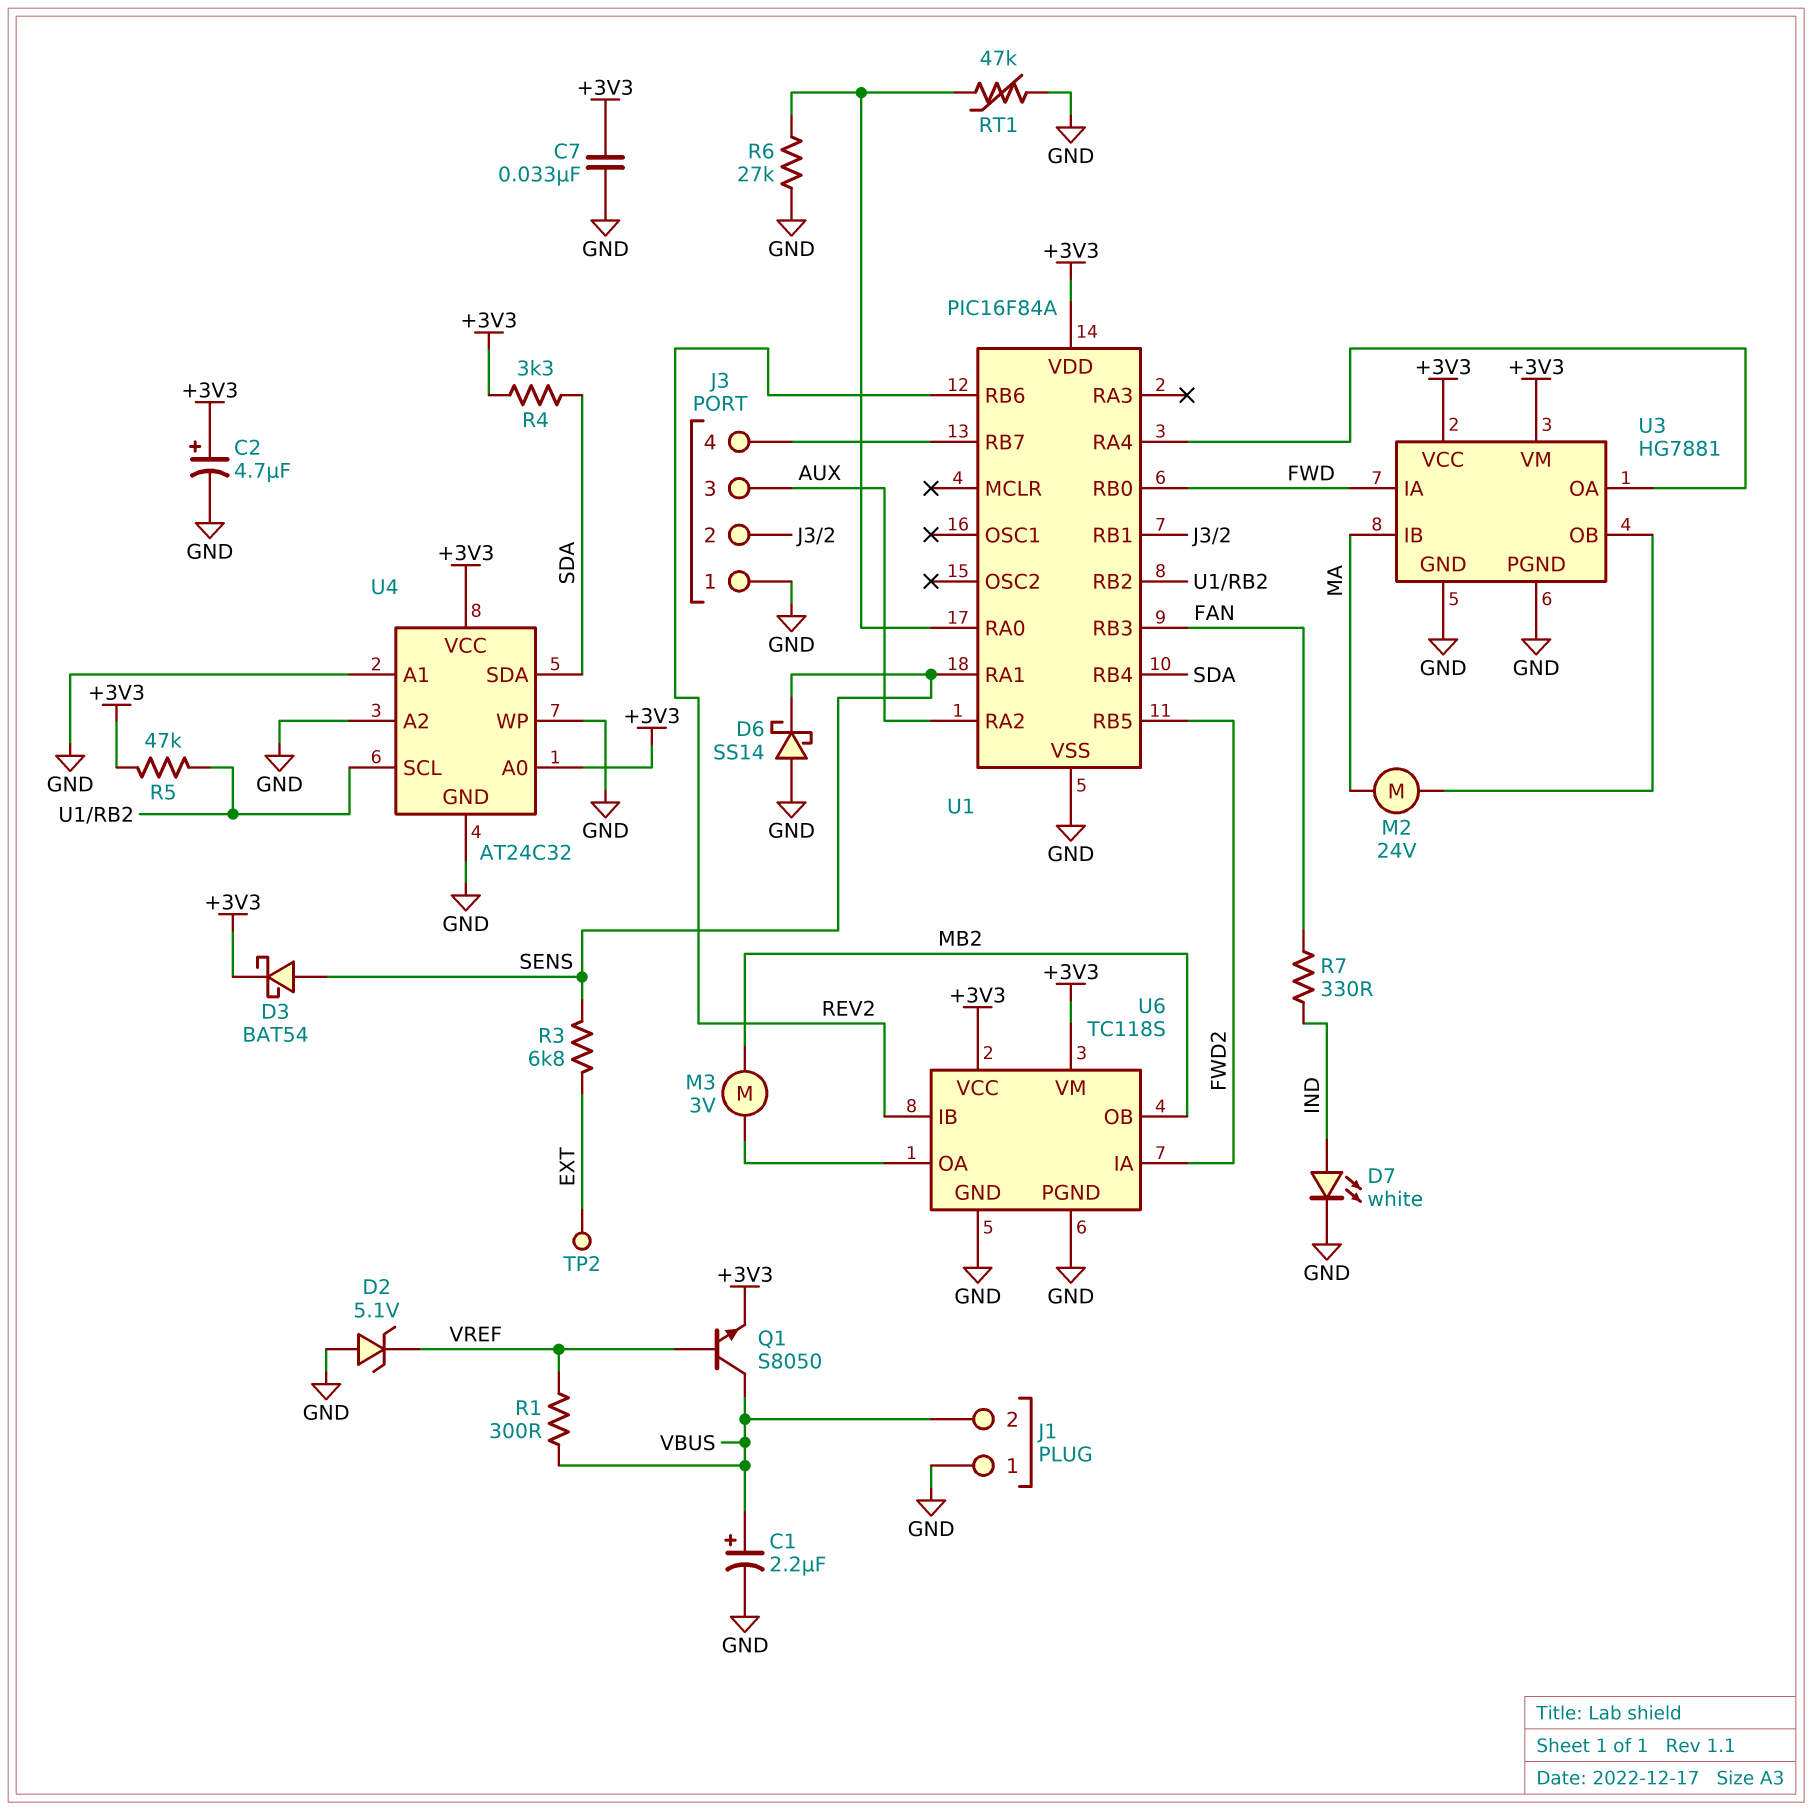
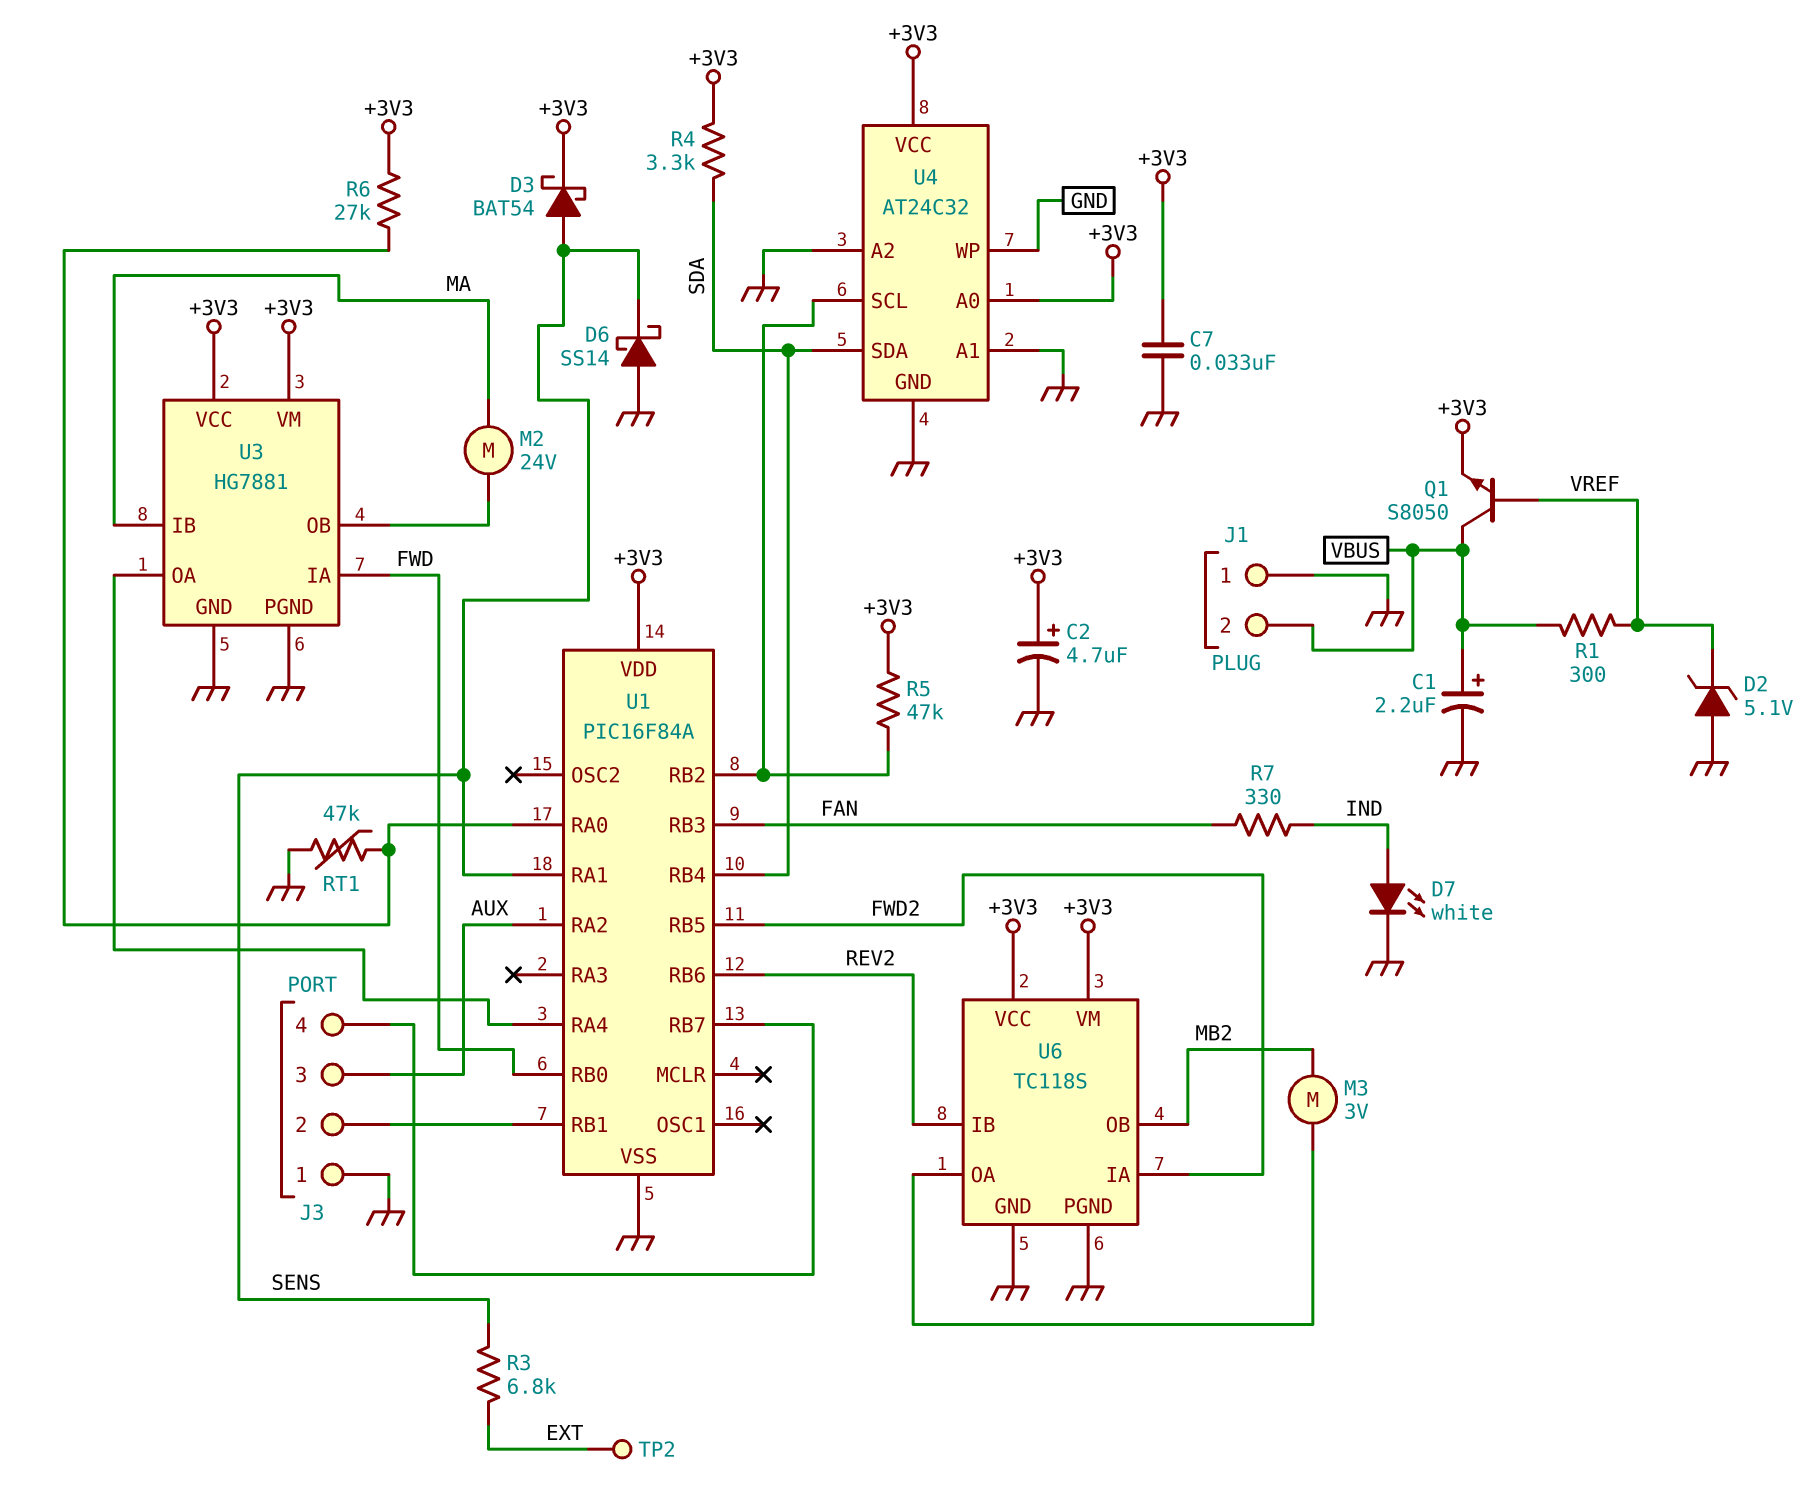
R6: 27k (GND, U1/RA0) -> 27k (+3V3, U1/RA0)

